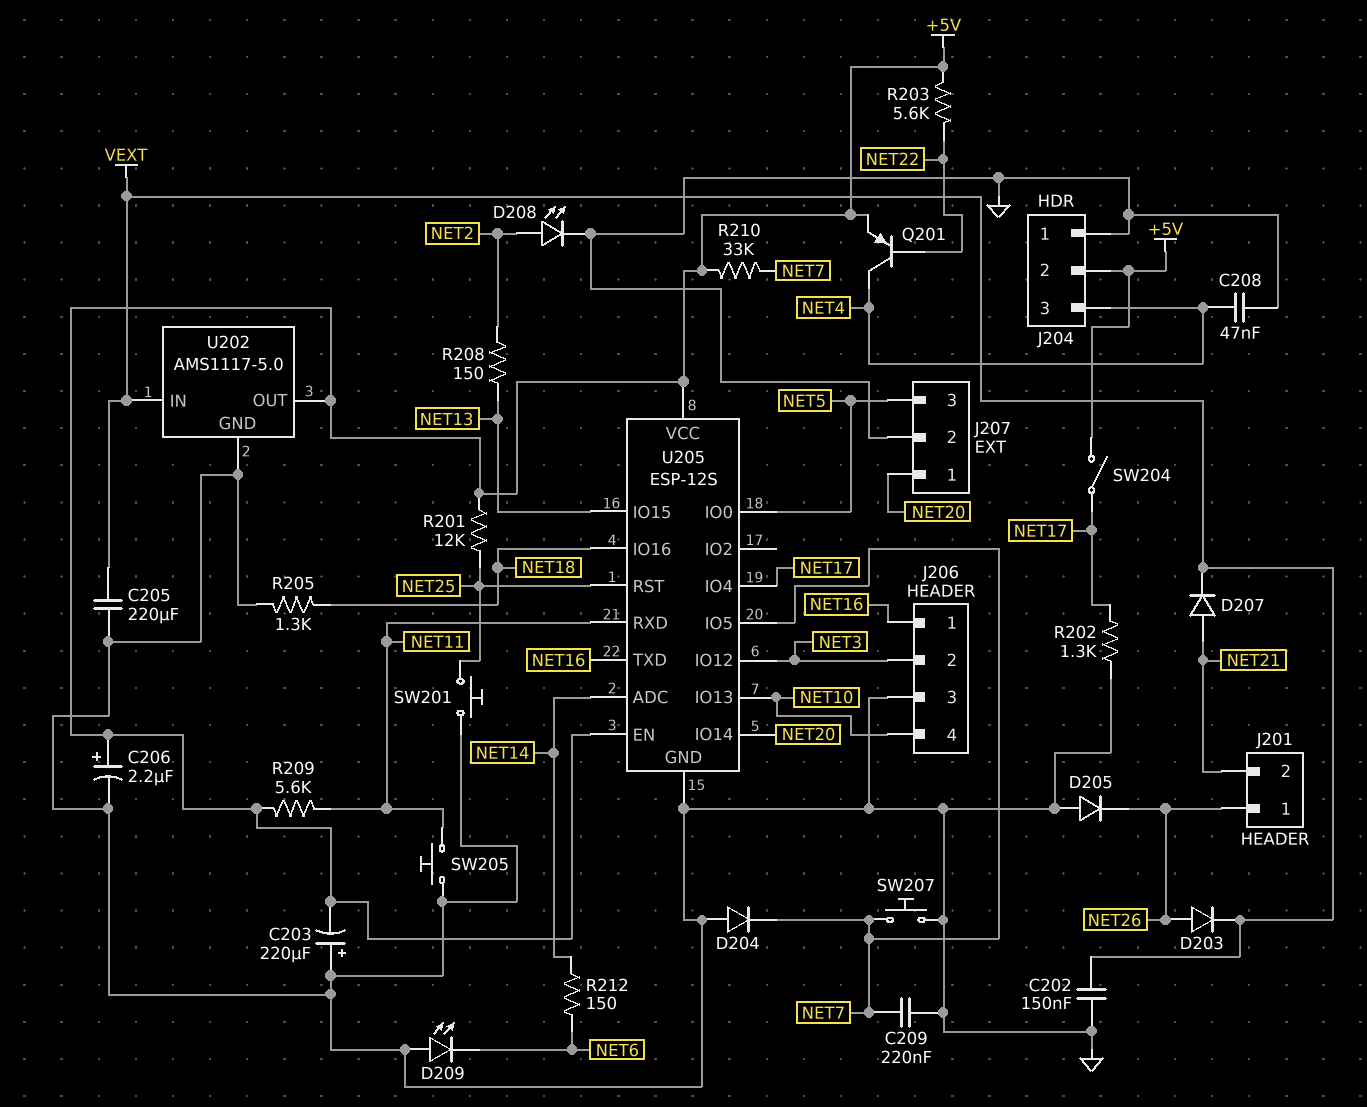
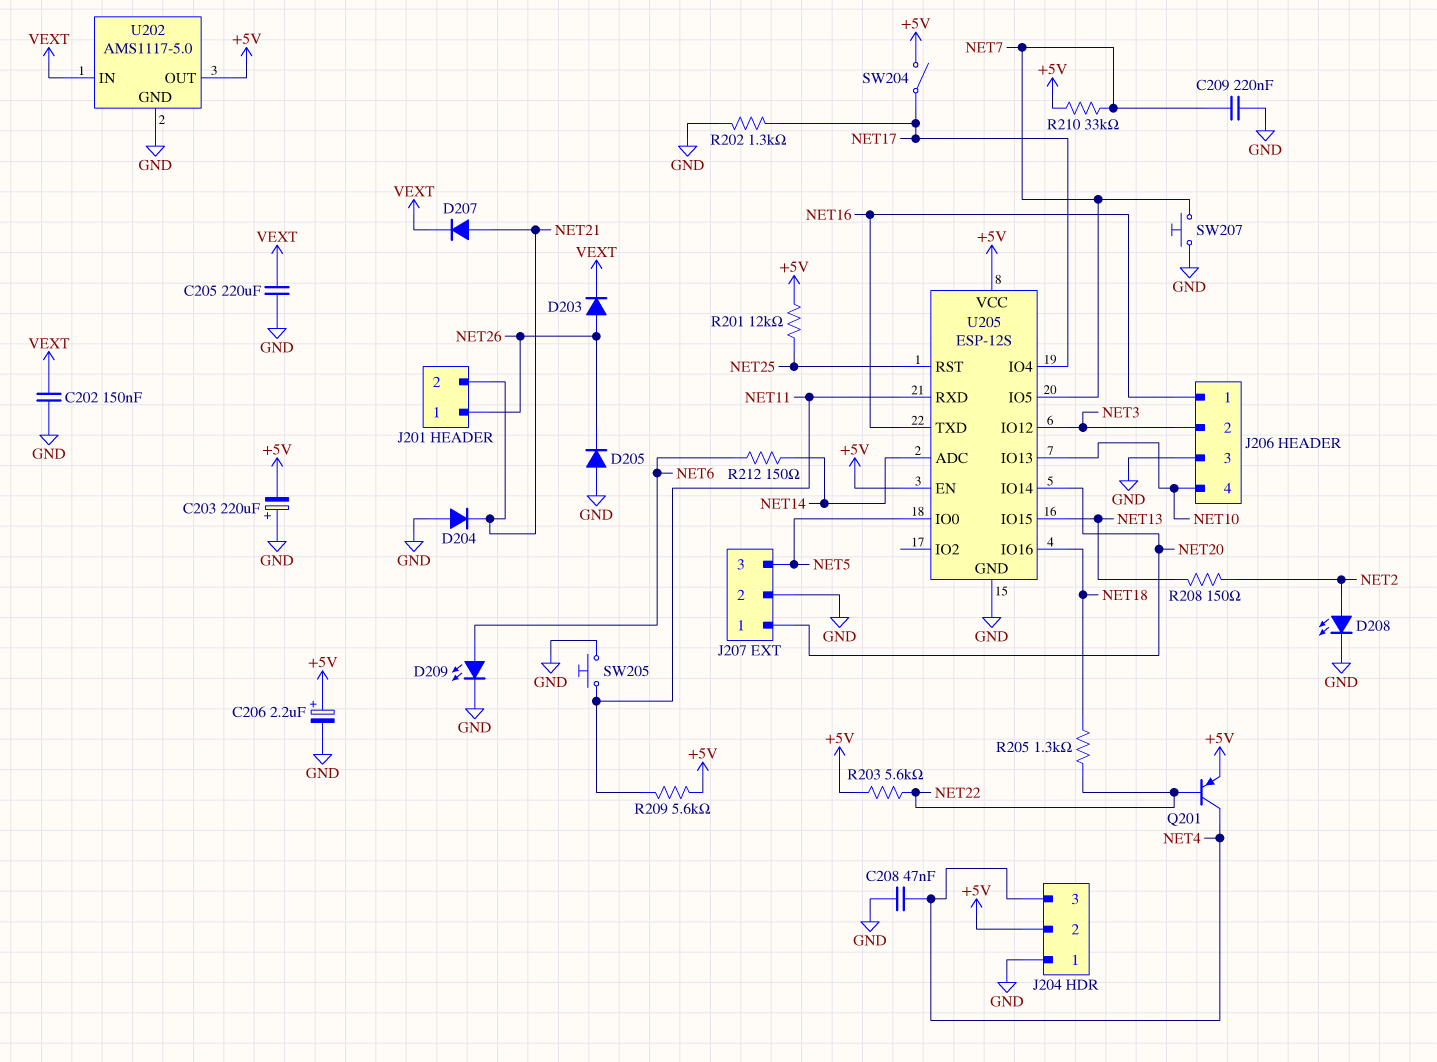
D204: diode (A GND, K NET7) -> diode (A GND, K NET21)
D209: LED (A GND, K NET6) -> LED (A NET6, K GND)
R205: 1.3k (GND, NET18) -> 1.3k (NET18, NET22)
SW201: button (GND, NET25) -> none

